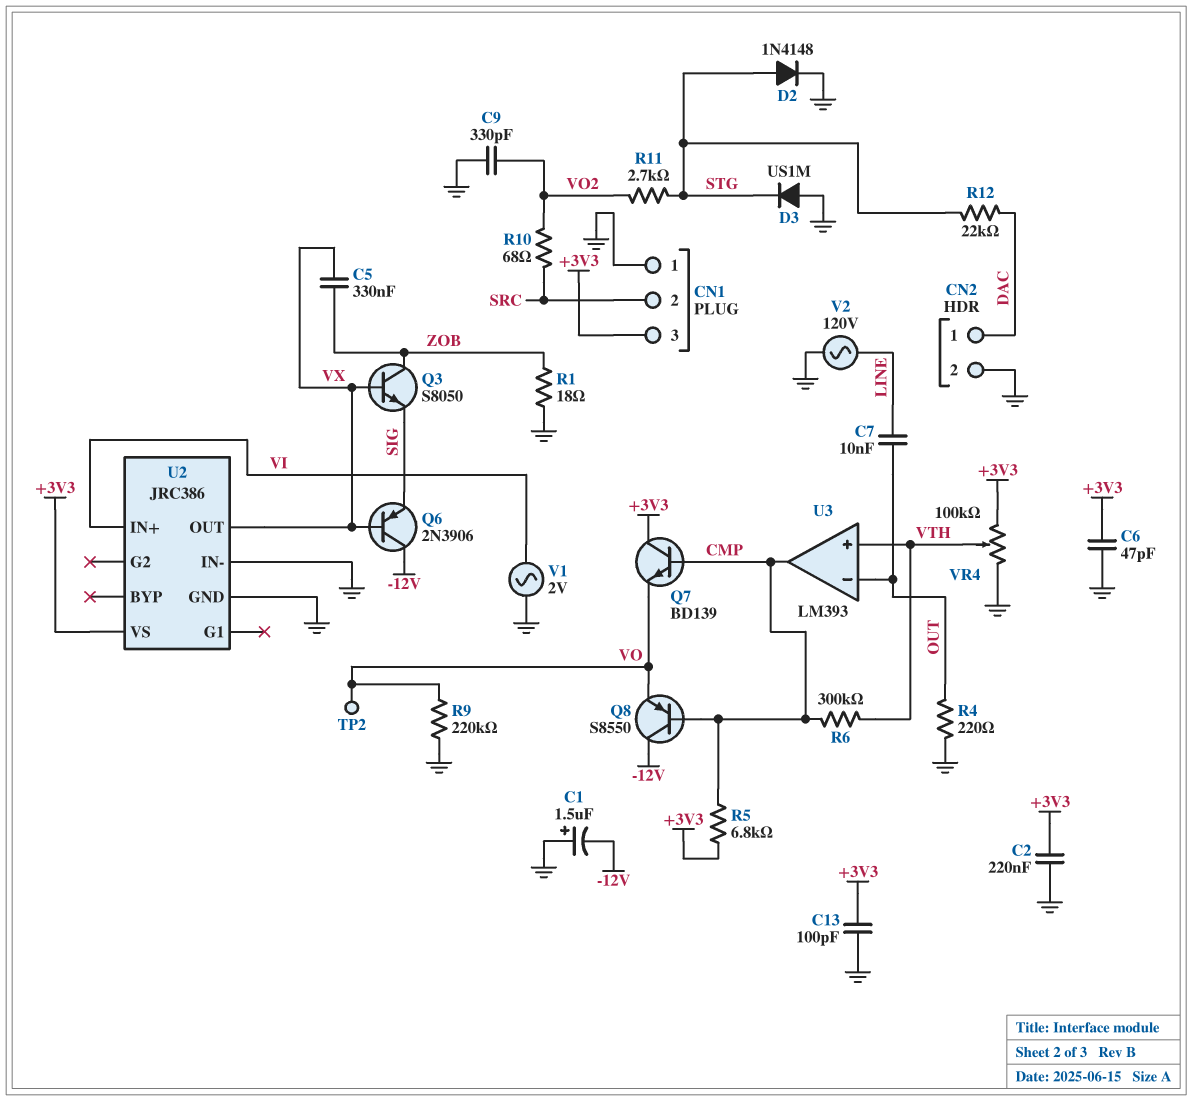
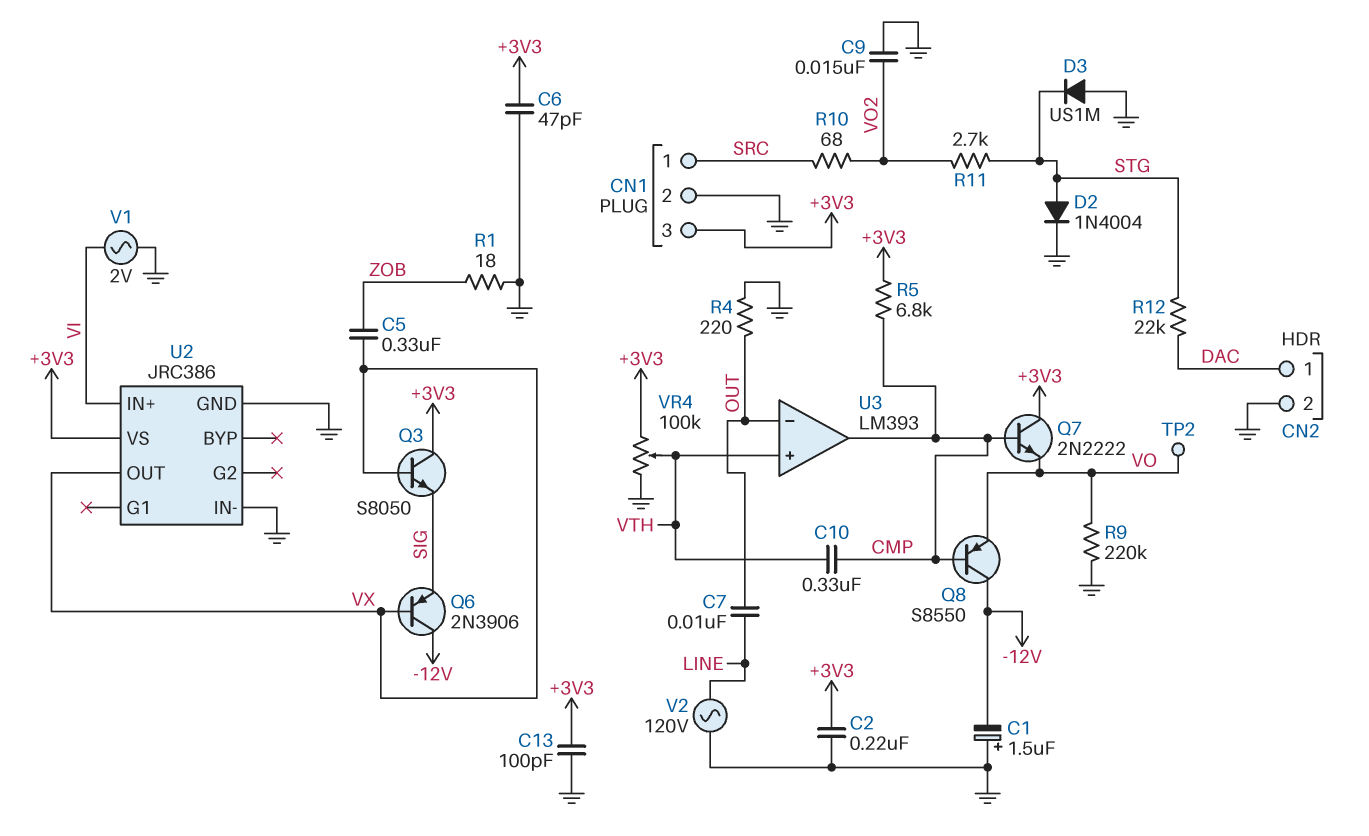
C9: 330pF (GND, VO2) -> 15nF (GND, VO2)
C10: none -> 330nF (CMP, VTH)
CN1 pin 1: GND -> SRC
CN1 pin 2: SRC -> GND
D2: diode 1N4148 (A STG, K GND) -> diode 1N4004 (A STG, K GND)
Q3: NPN S8050 (B VX, C ZOB, E SIG) -> NPN S8050 (B VX, C +3V3, E SIG)
Q7: NPN BD139 (B CMP, C +3V3, E VO) -> NPN 2N2222 (B CMP, C +3V3, E VO)
R6: 300k (CMP, VTH) -> none

